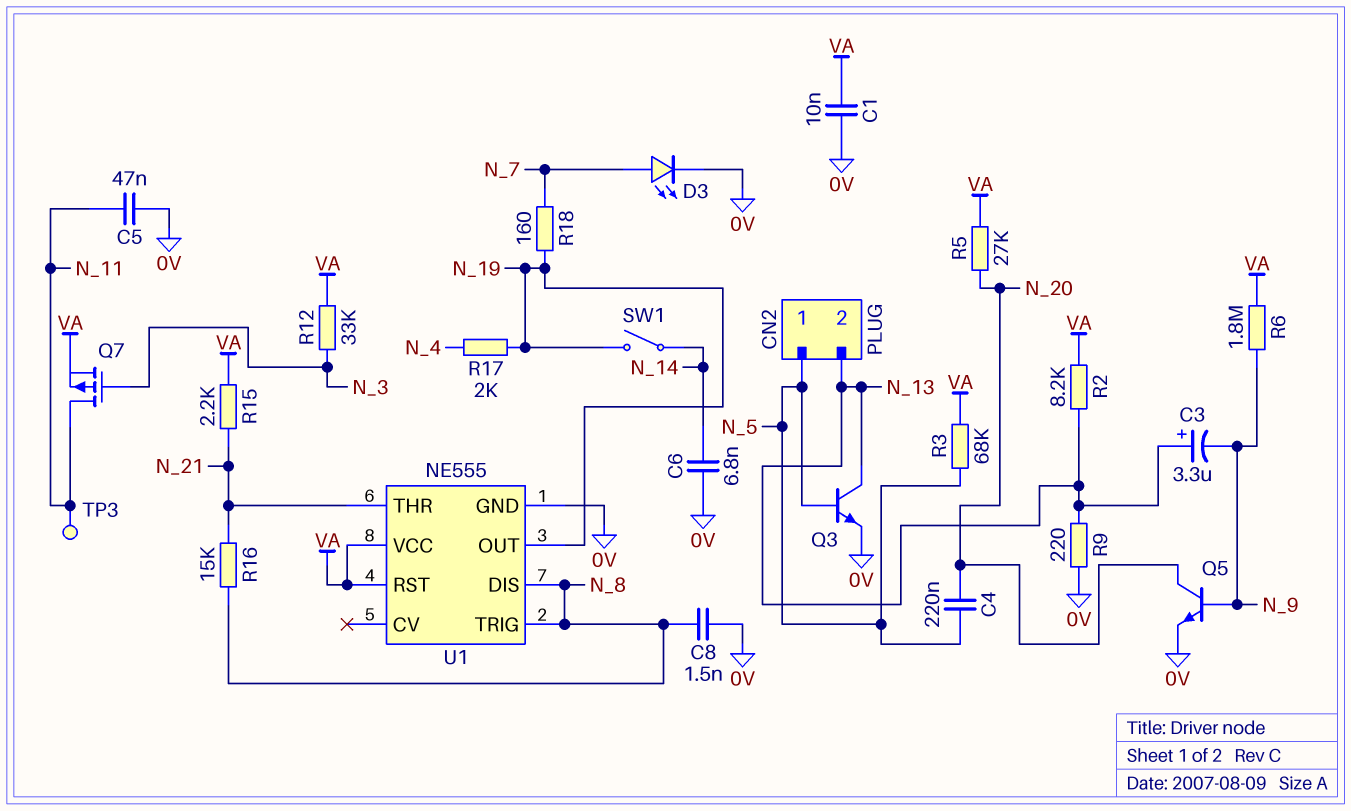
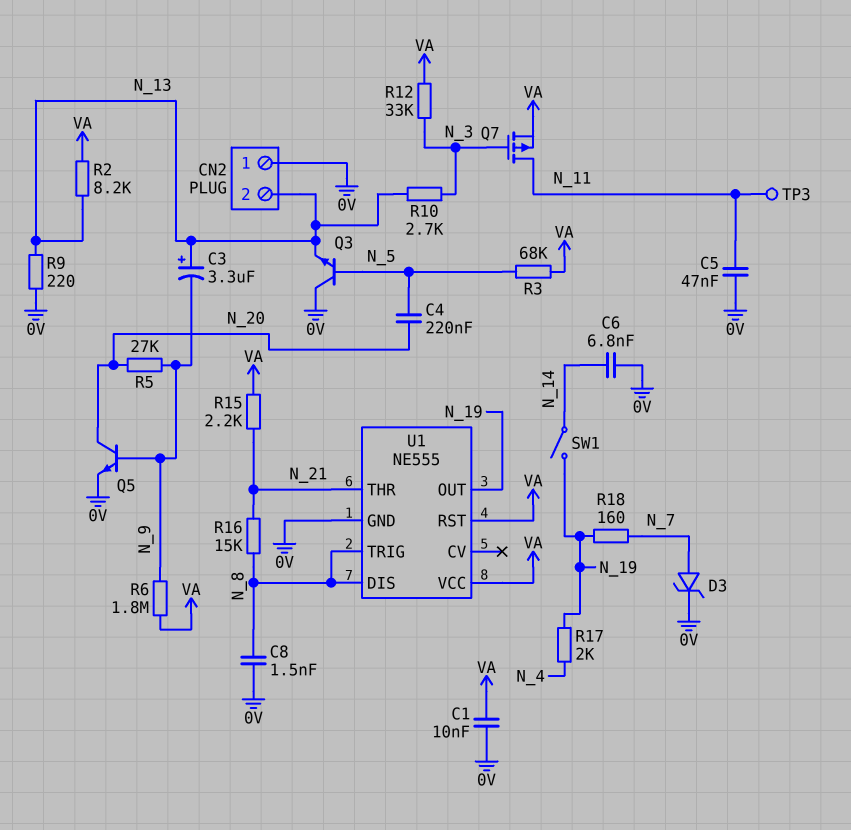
CN2 pin 1: N_5 -> 0V
D3: LED (A N_7, K 0V) -> zener (A N_7, K 0V)
Q3: NPN (B N_5, C N_13, E 0V) -> NPN (B N_5, C 0V, E N_13)
R5: 27k (N_20, VA) -> 27k (N_9, N_20)
R10: none -> 2.7k (N_3, N_13)

